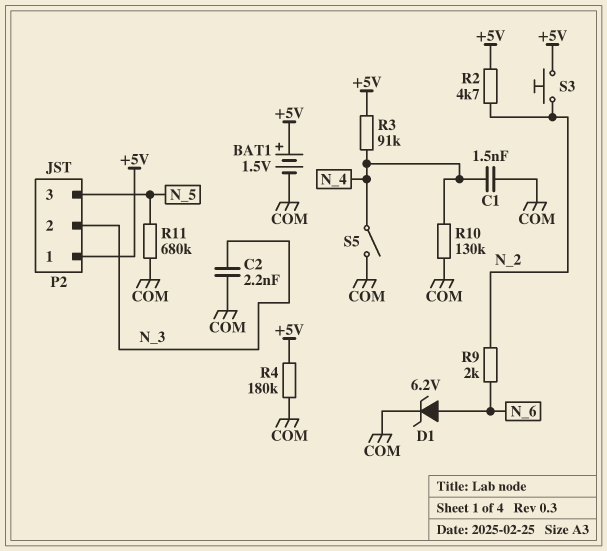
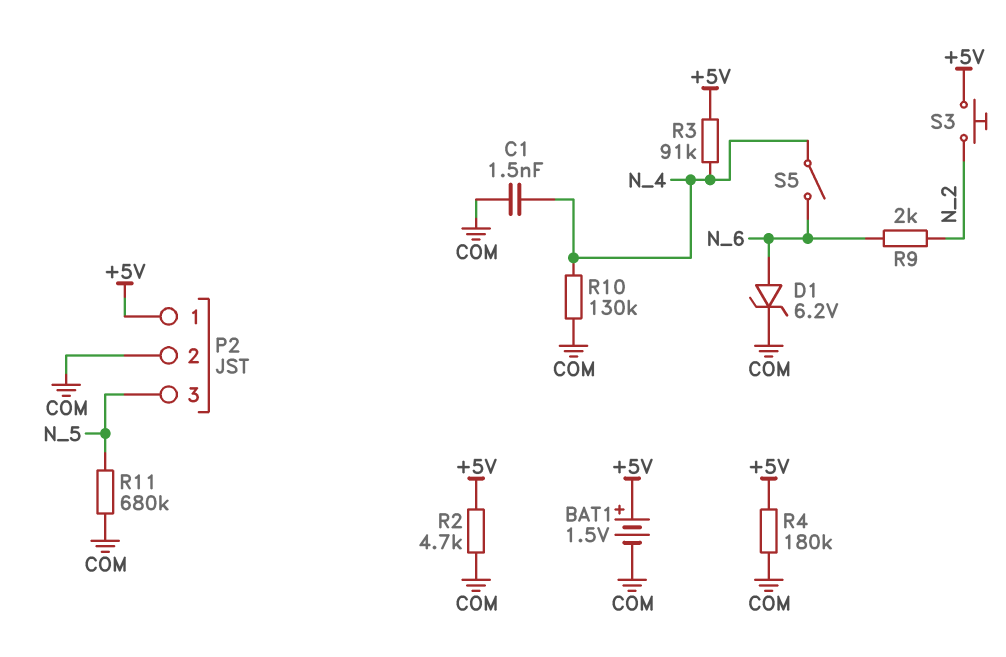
C2: 2.2nF (COM, N_3) -> none
P2 pin 2: N_3 -> COM
R2: 4.7k (+5V, N_2) -> 4.7k (+5V, COM)
S5: switch (COM, N_4) -> switch (N_4, N_6)

